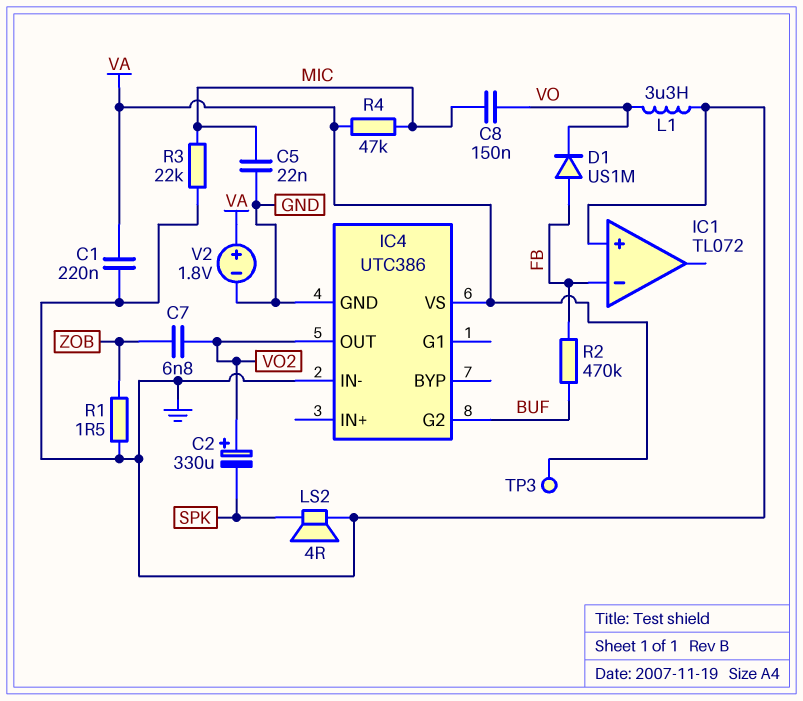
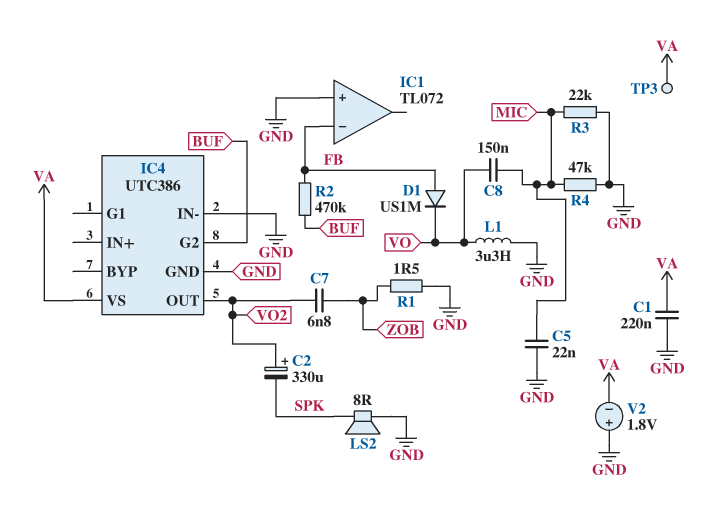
LS2: speaker 4R (GND, SPK) -> speaker 8R (GND, SPK)
R4: 47k (MIC, VA) -> 47k (GND, MIC)
V2: 1.8V (plus VA, minus GND) -> 1.8V (plus GND, minus VA)

